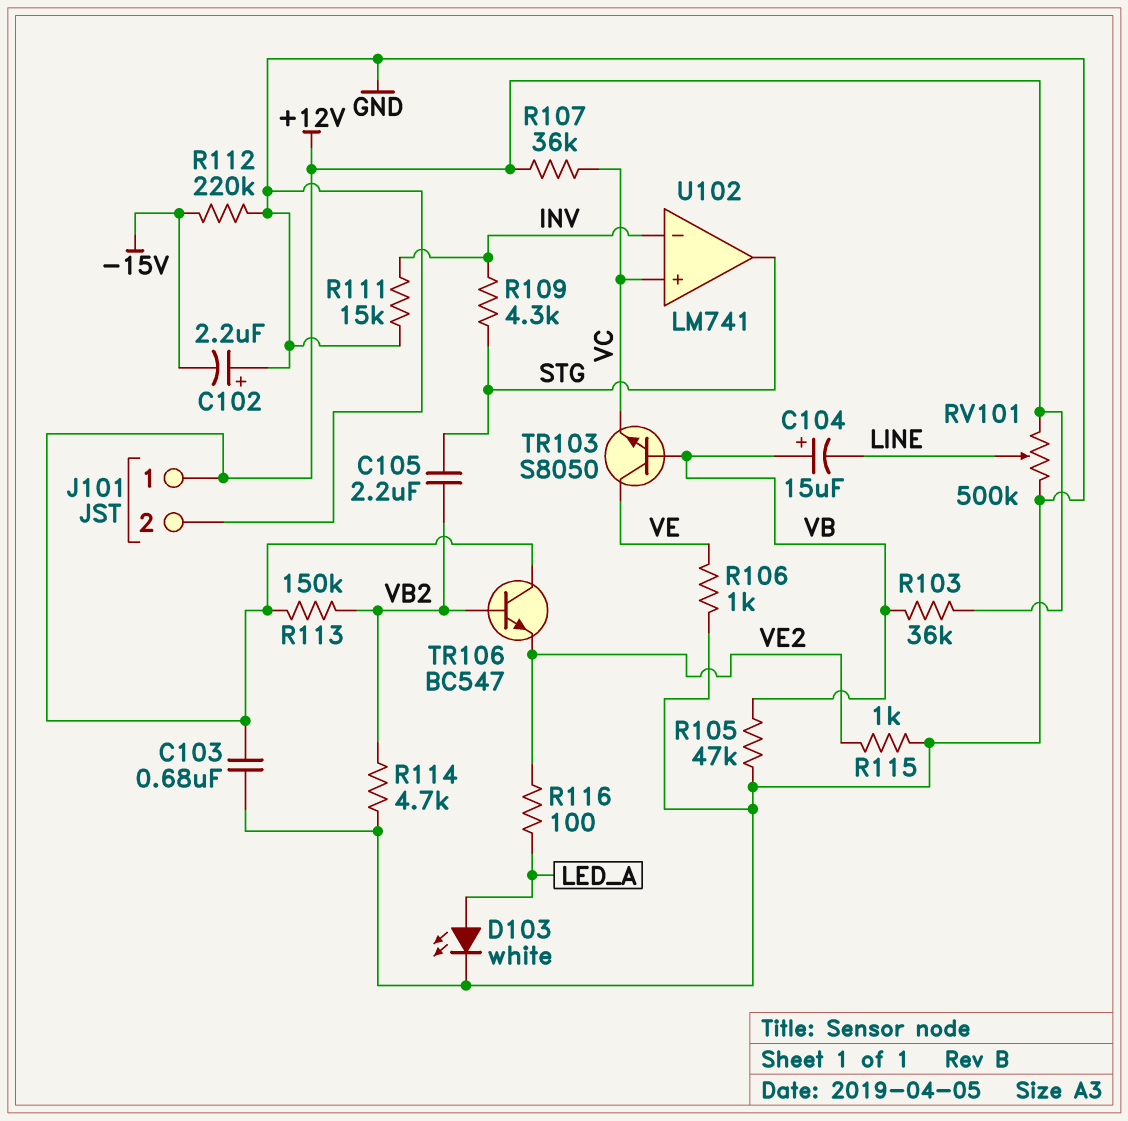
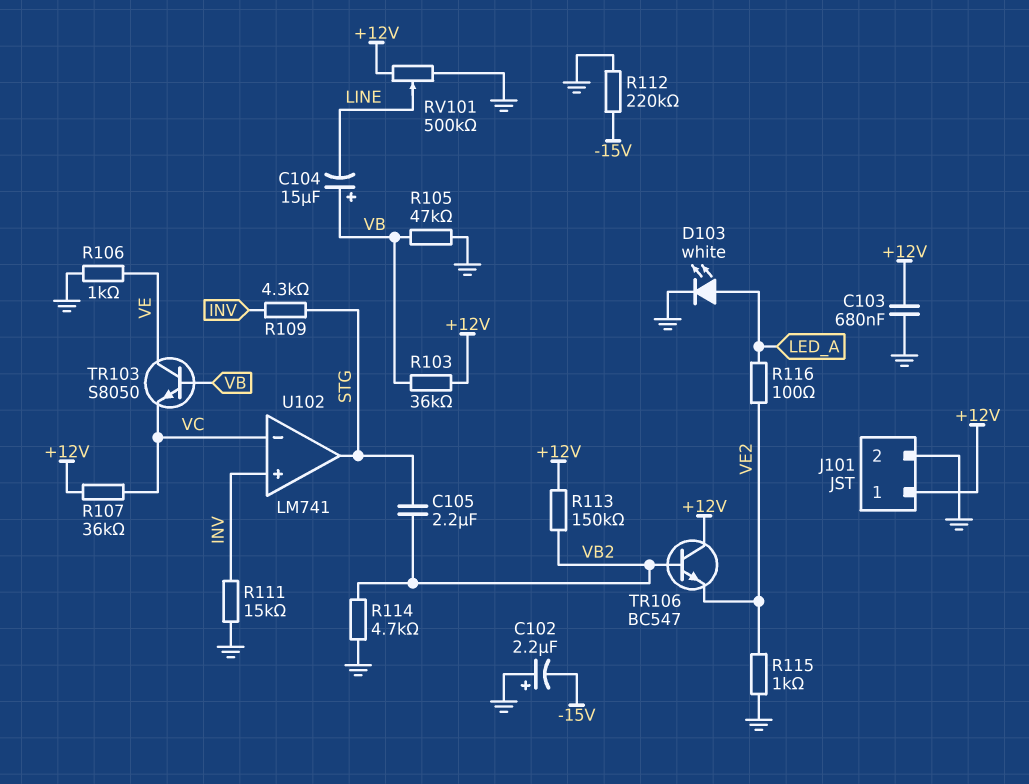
U102 pin in+: VC -> INV
U102 pin in-: INV -> VC

